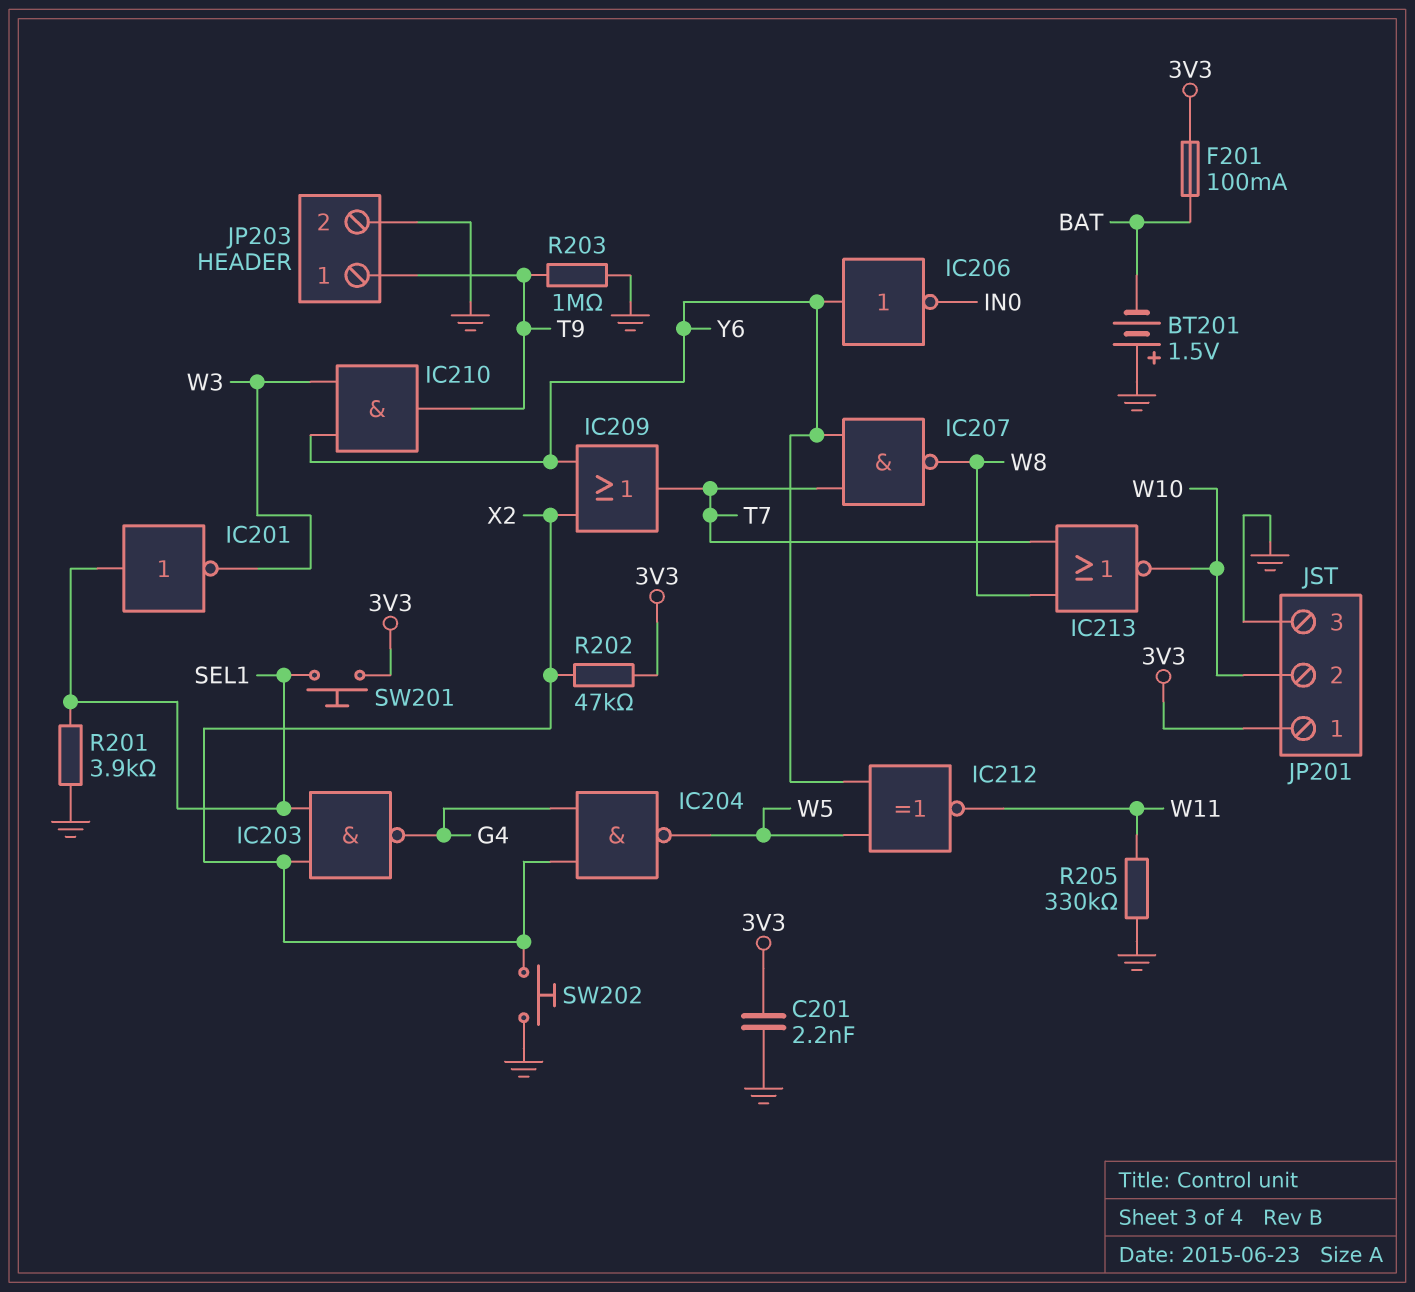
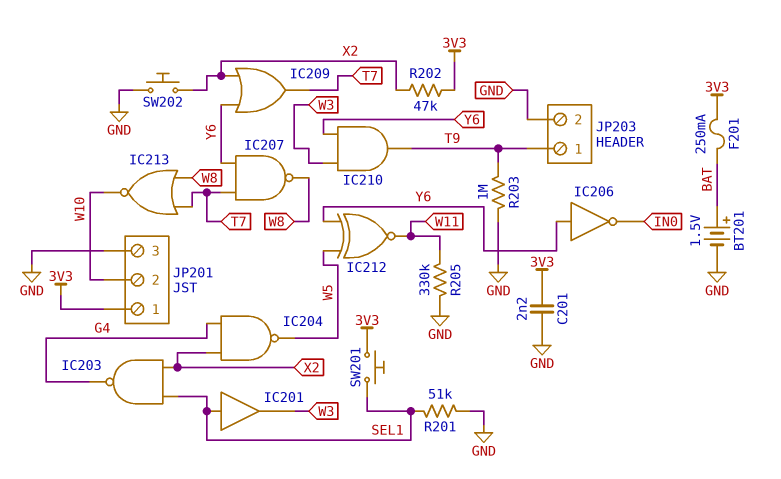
BT201: 1.5V (plus GND, minus BAT) -> 1.5V (plus BAT, minus GND)
F201: 100mA (3V3, BAT) -> 250mA (3V3, BAT)
IC201: NOT (in SEL1, out W3) -> buffer (in SEL1, out W3)
R201: 3.9k (GND, SEL1) -> 51k (GND, SEL1)

